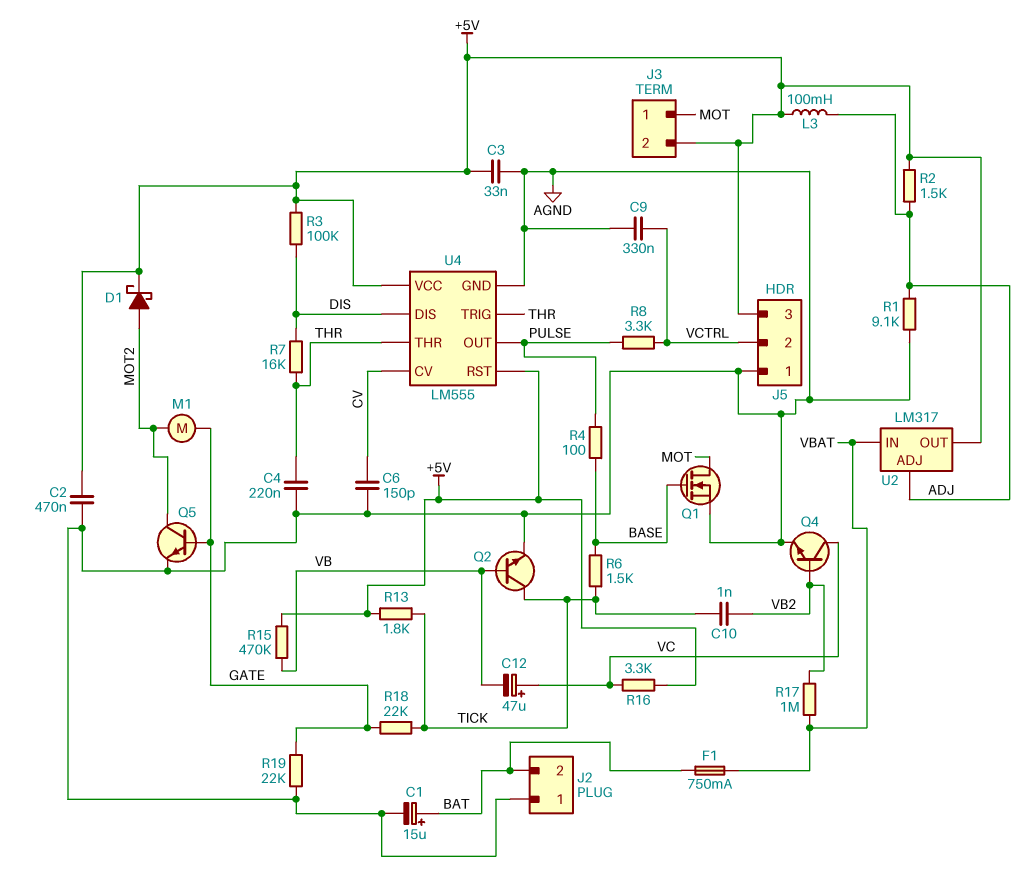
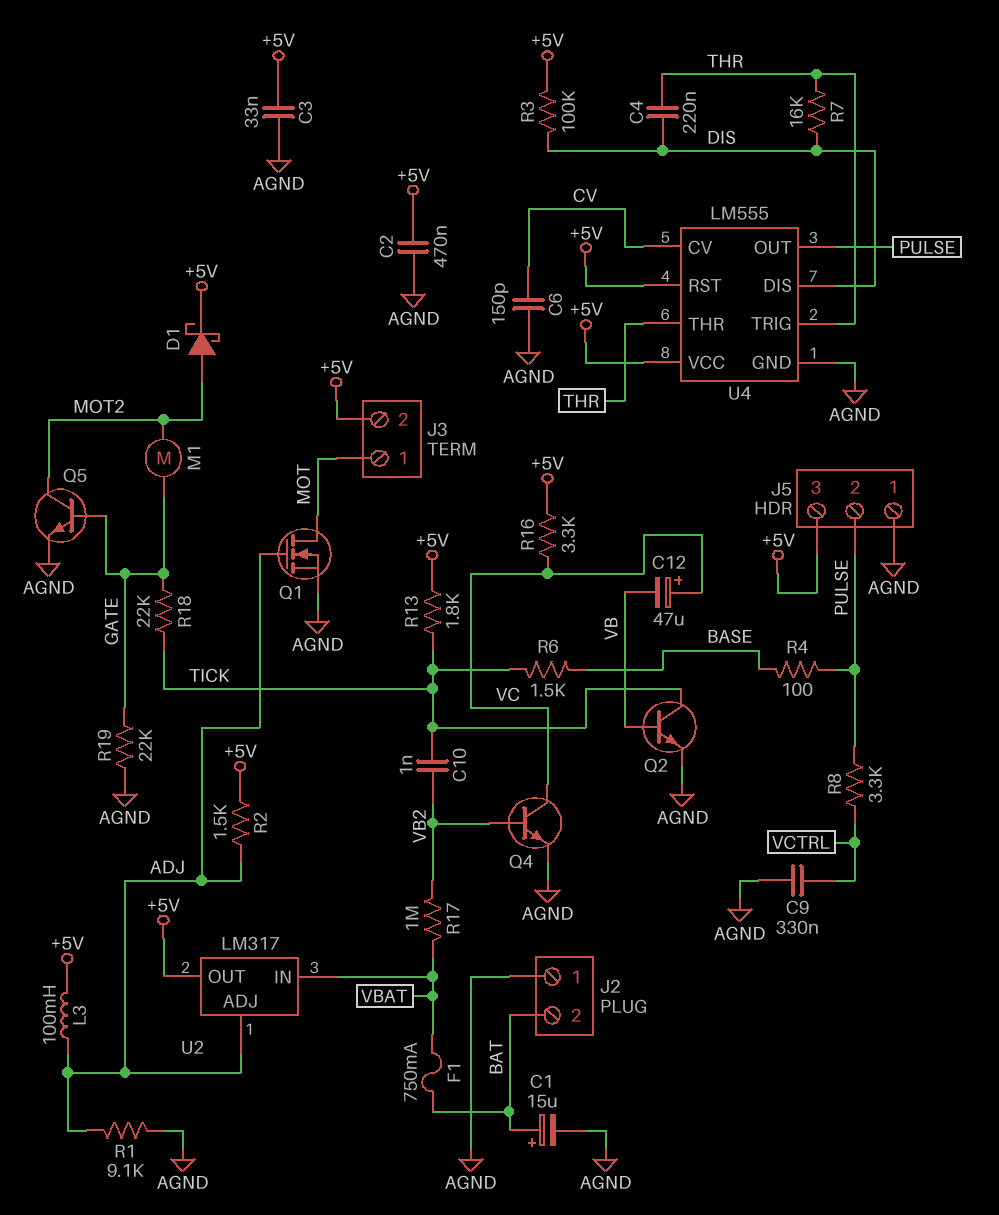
C4: 220nF (AGND, THR) -> 220nF (DIS, THR)
J5 pin 2: VCTRL -> PULSE
Q1: NMOS (G BASE, D MOT, S AGND) -> NMOS (G ADJ, D MOT, S AGND)
R15: 470k (+5V, VB) -> none

